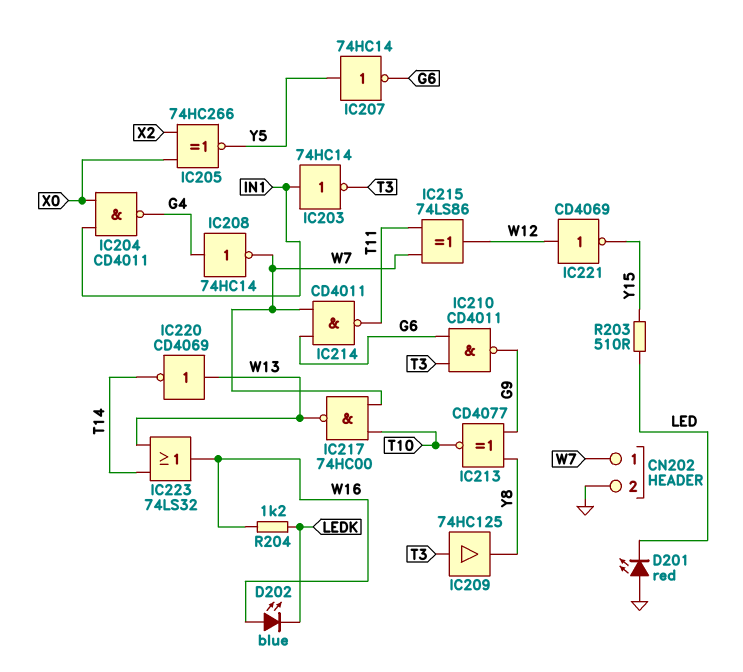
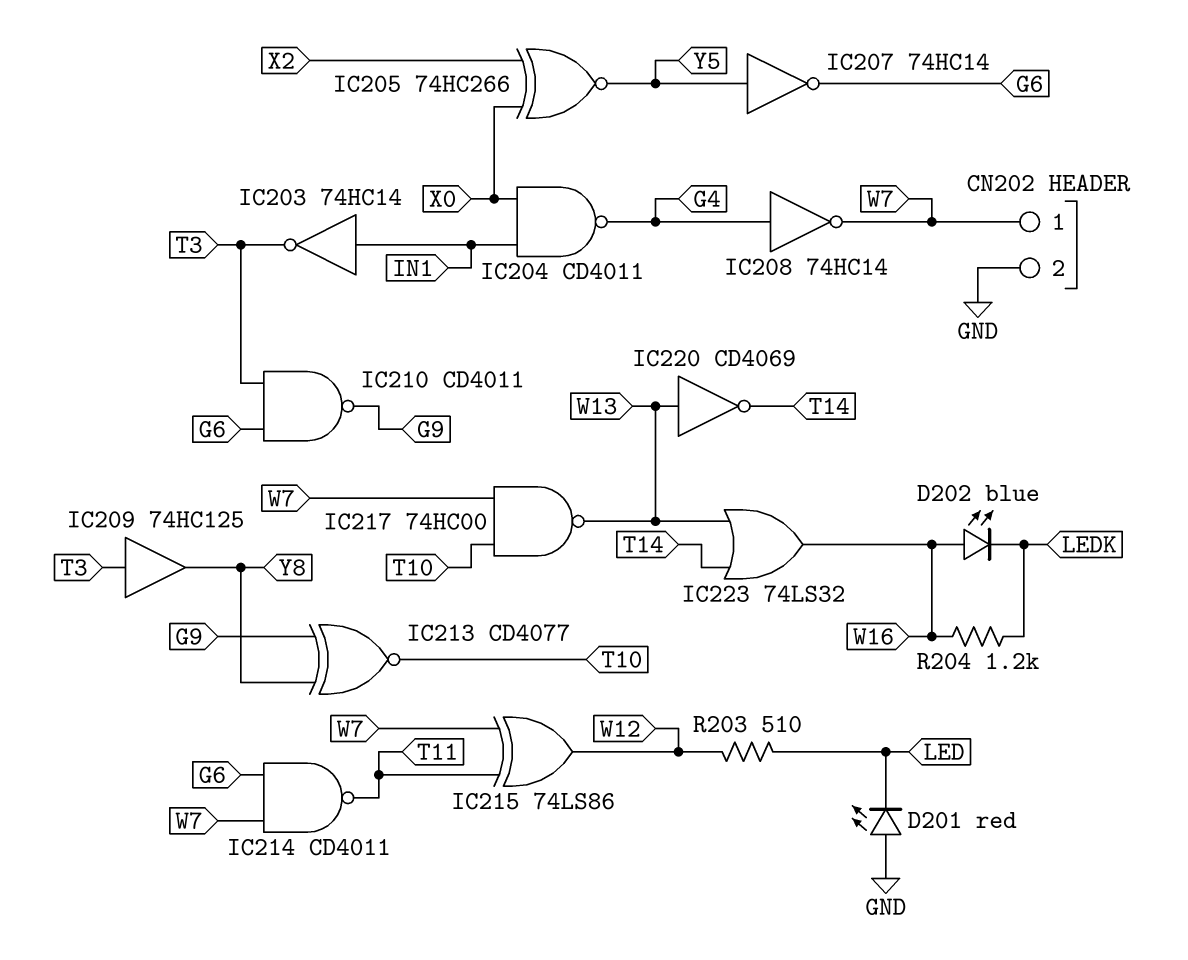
IC221: NOT CD4069 (in W12, out Y15) -> none
R203: 510 (LED, Y15) -> 510 (LED, W12)

